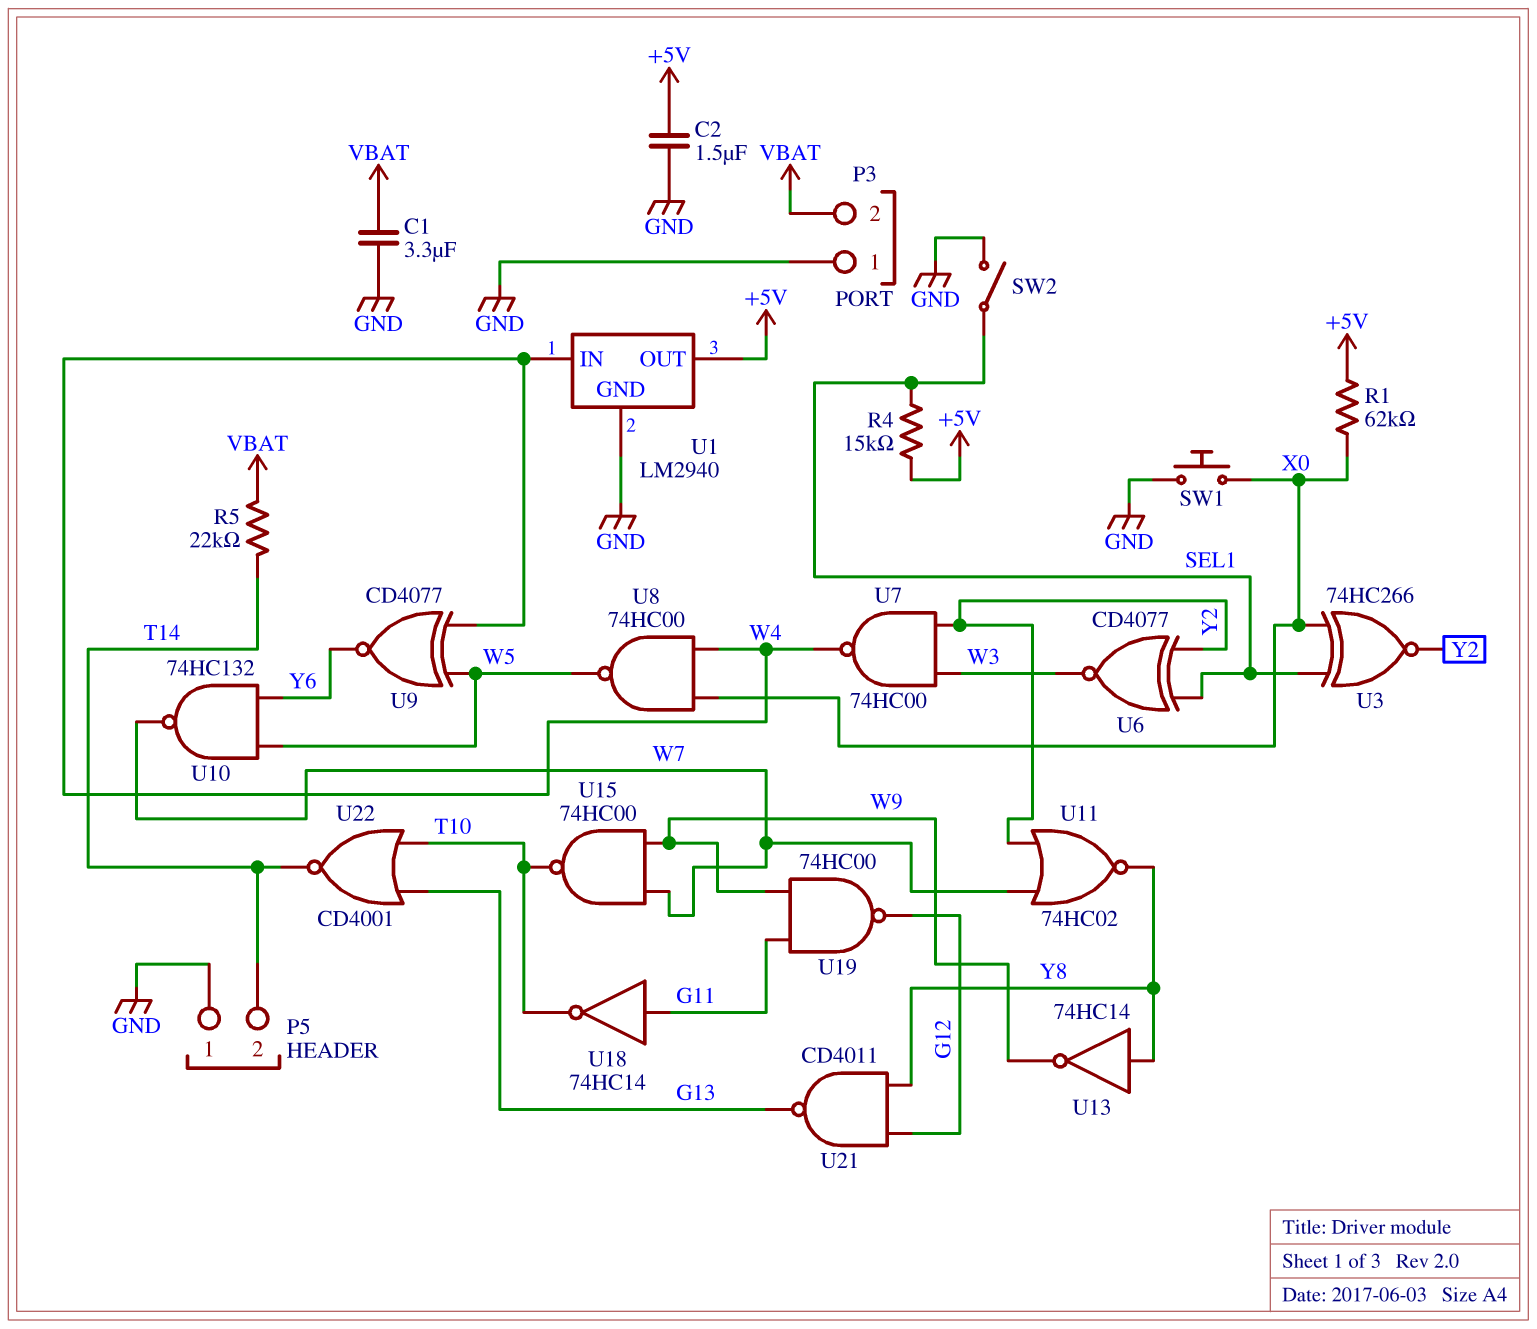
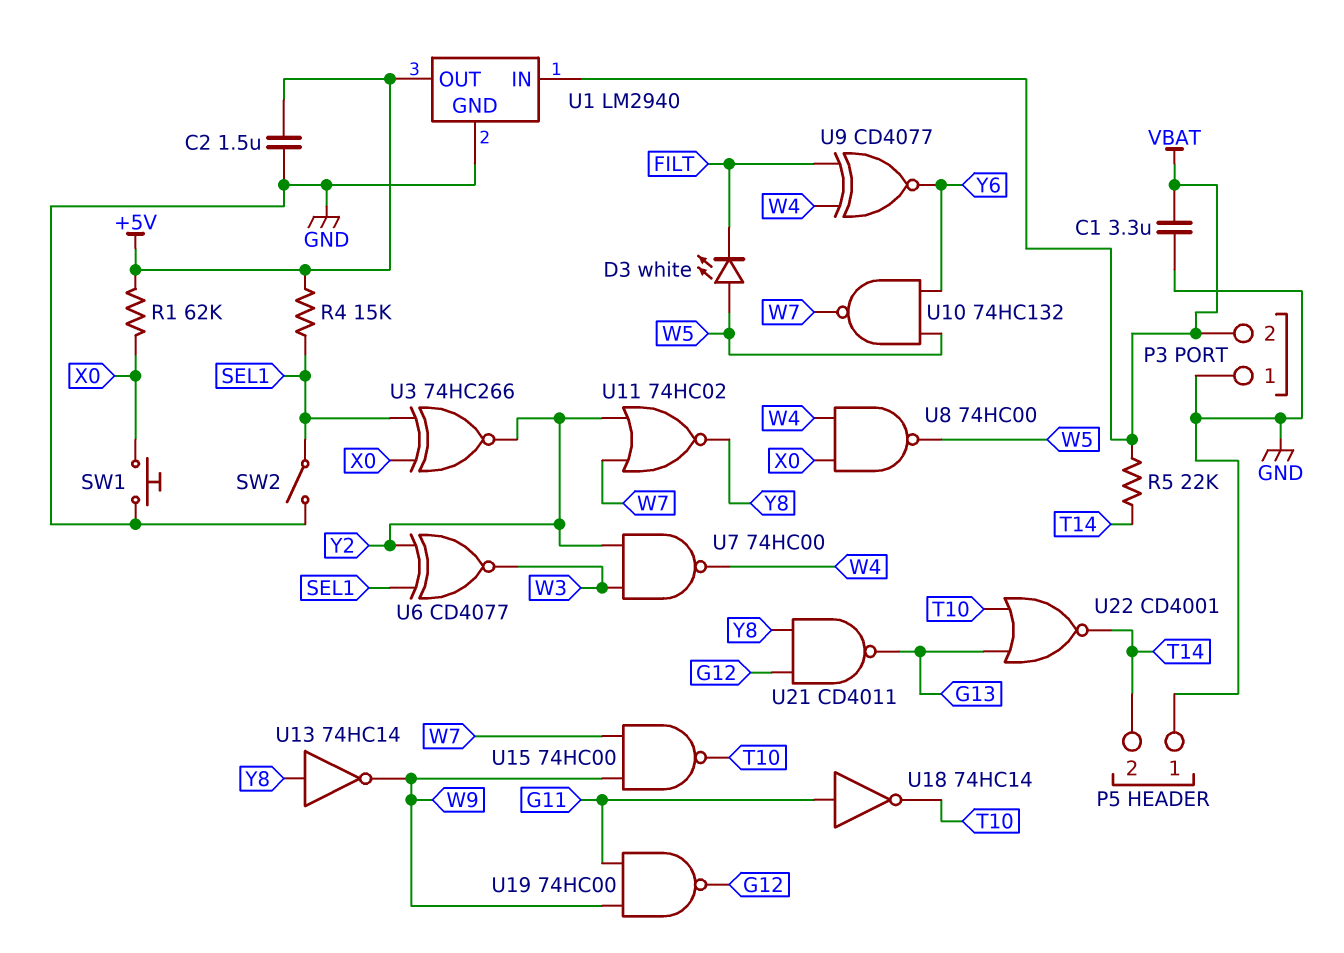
D3: none -> LED white (A W5, K FILT)
U1 pin IN: W4 -> VBAT
U9: XNOR CD4077 (in W4, in W5, out Y6) -> XNOR CD4077 (in FILT, in W4, out Y6)

